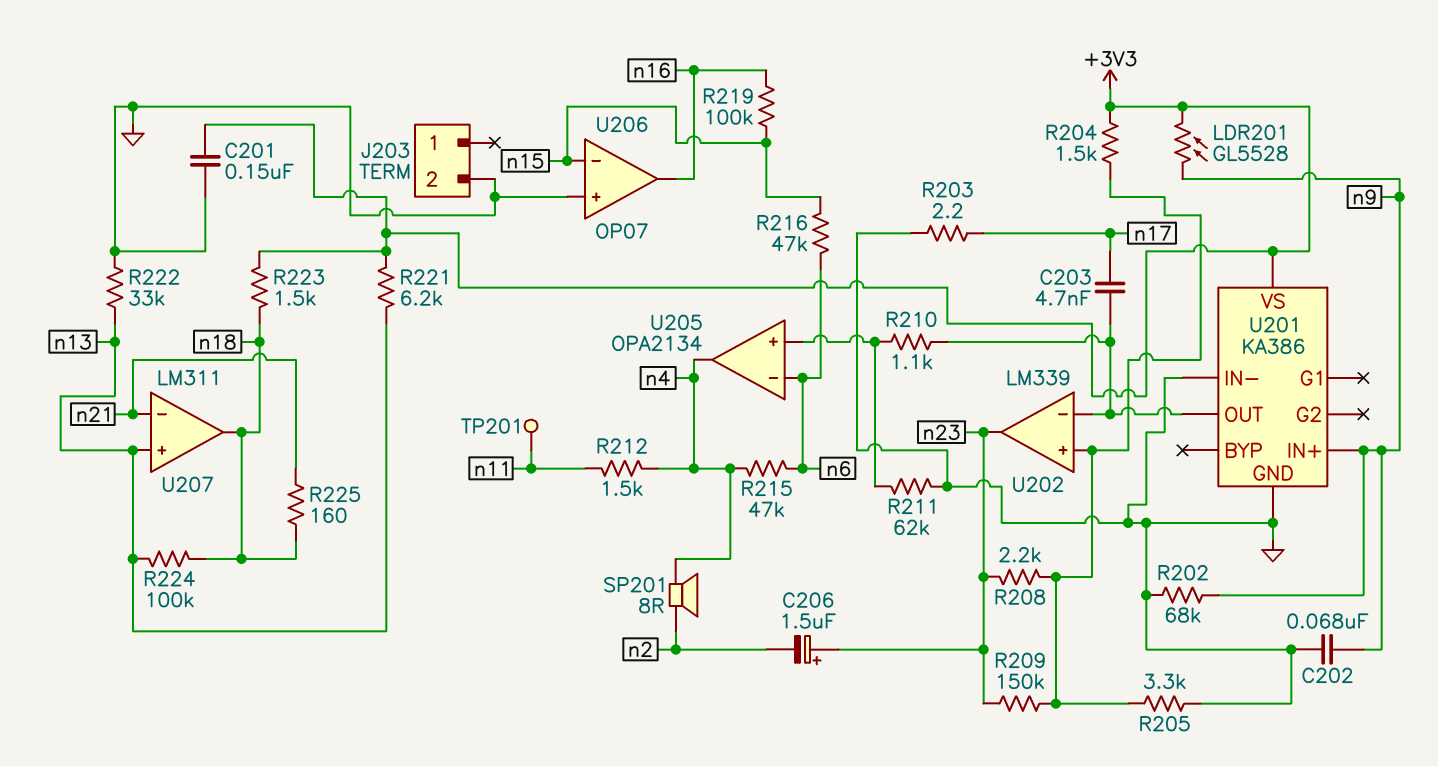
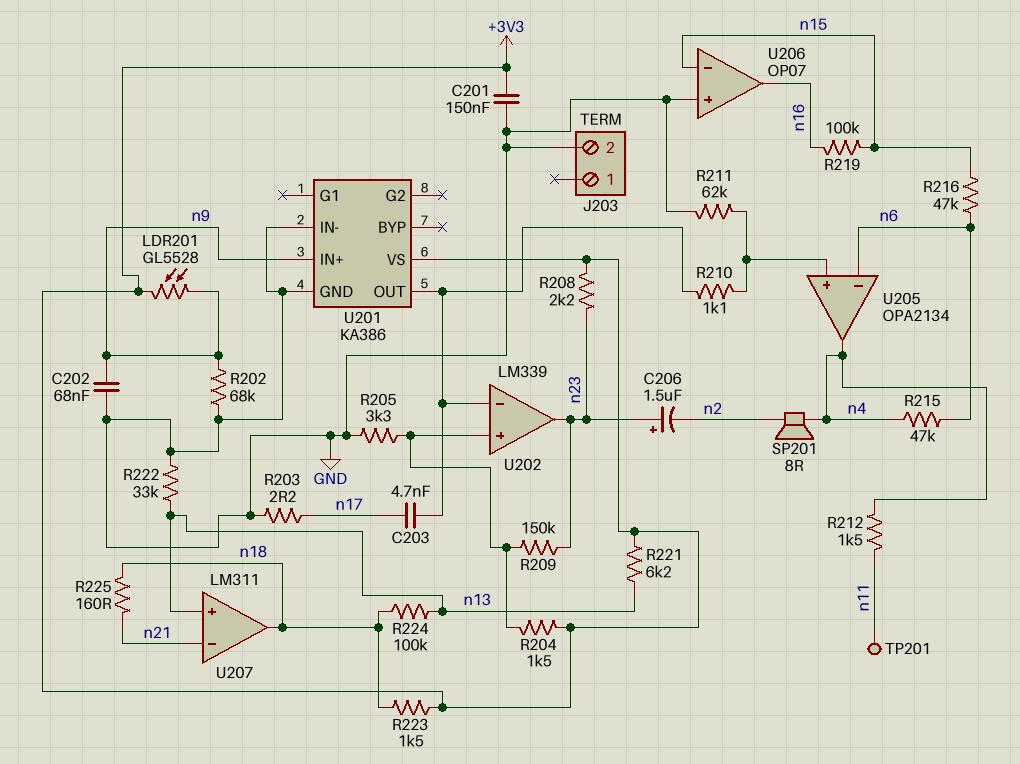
R208: 2.2k (U202/in+, n23) -> 2.2k (+3V3, n23)

